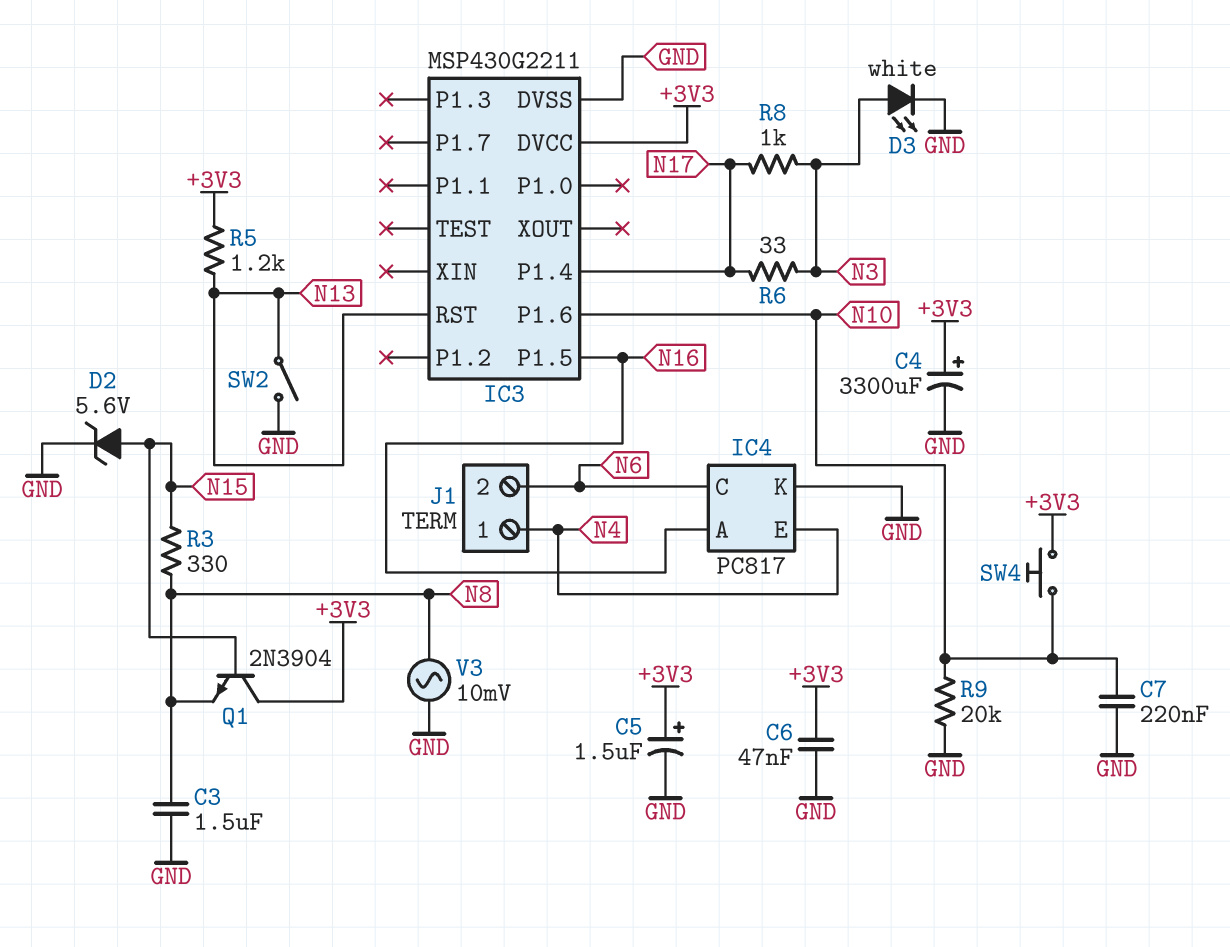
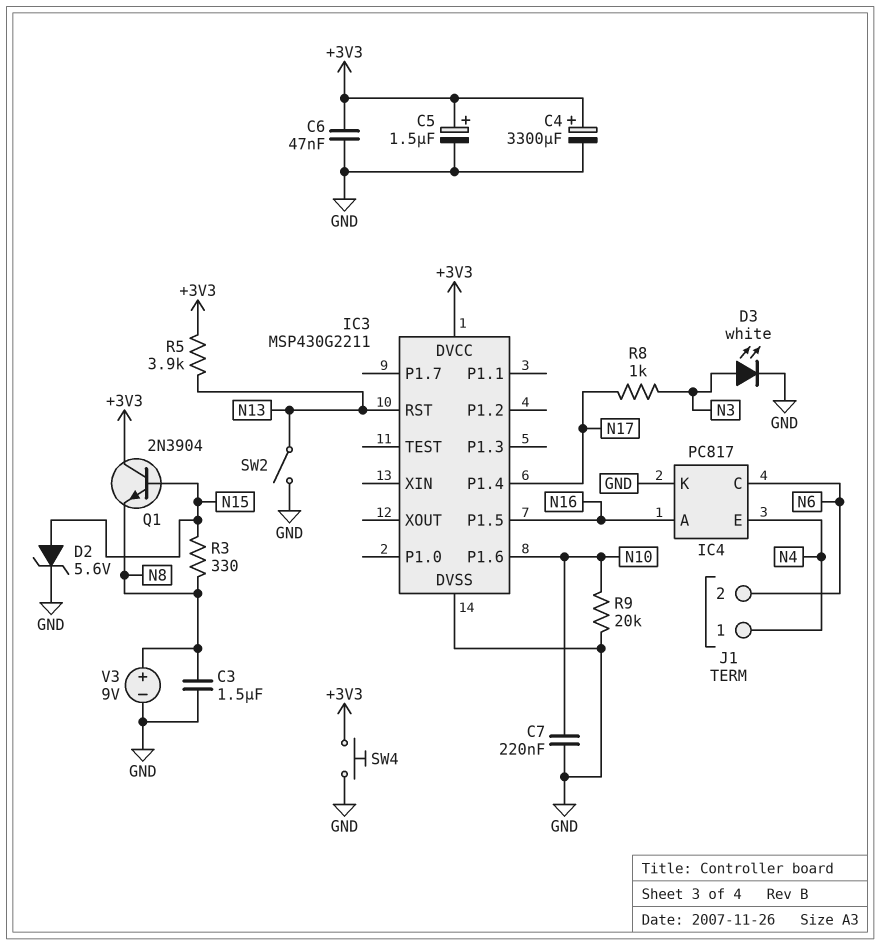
R5: 1.2k (+3V3, N13) -> 3.9k (+3V3, N13)
R6: 33 (N3, N17) -> none
SW4: button (+3V3, N10) -> button (+3V3, GND)
V3: AC 10mV (GND, N8) -> 9V (plus N8, minus GND)

